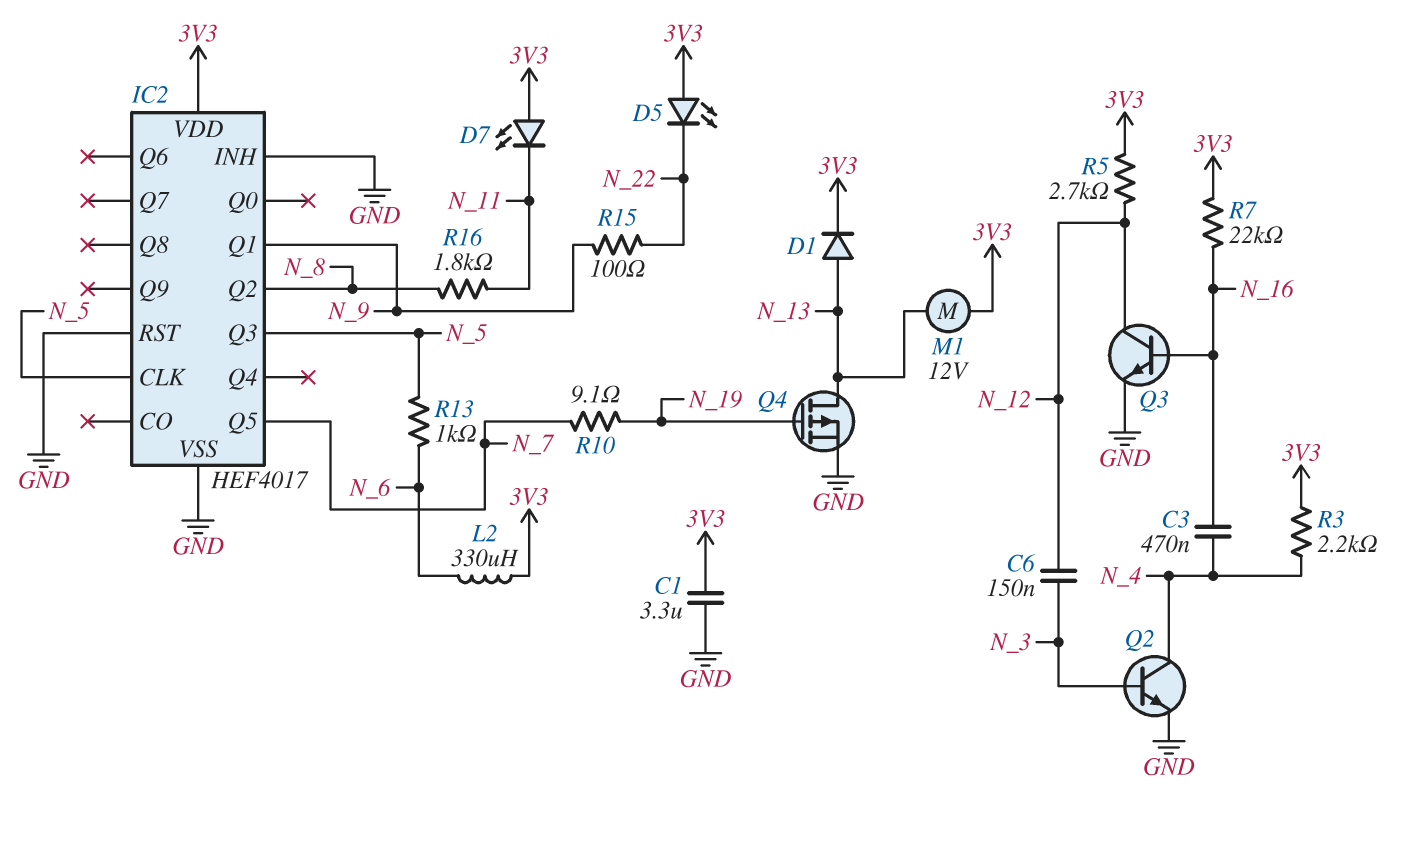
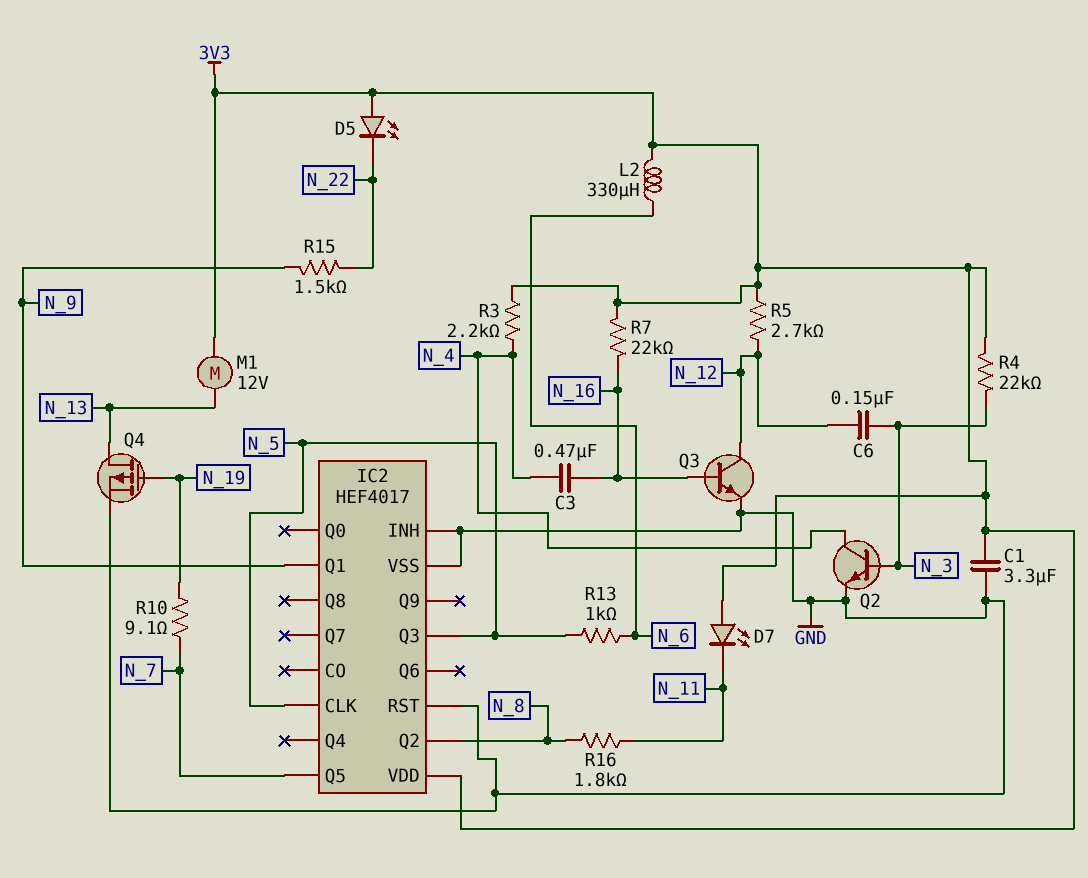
D1: diode (A N_13, K 3V3) -> none
R4: none -> 22k (3V3, N_3)
R15: 100 (N_9, N_22) -> 1.5k (N_9, N_22)

